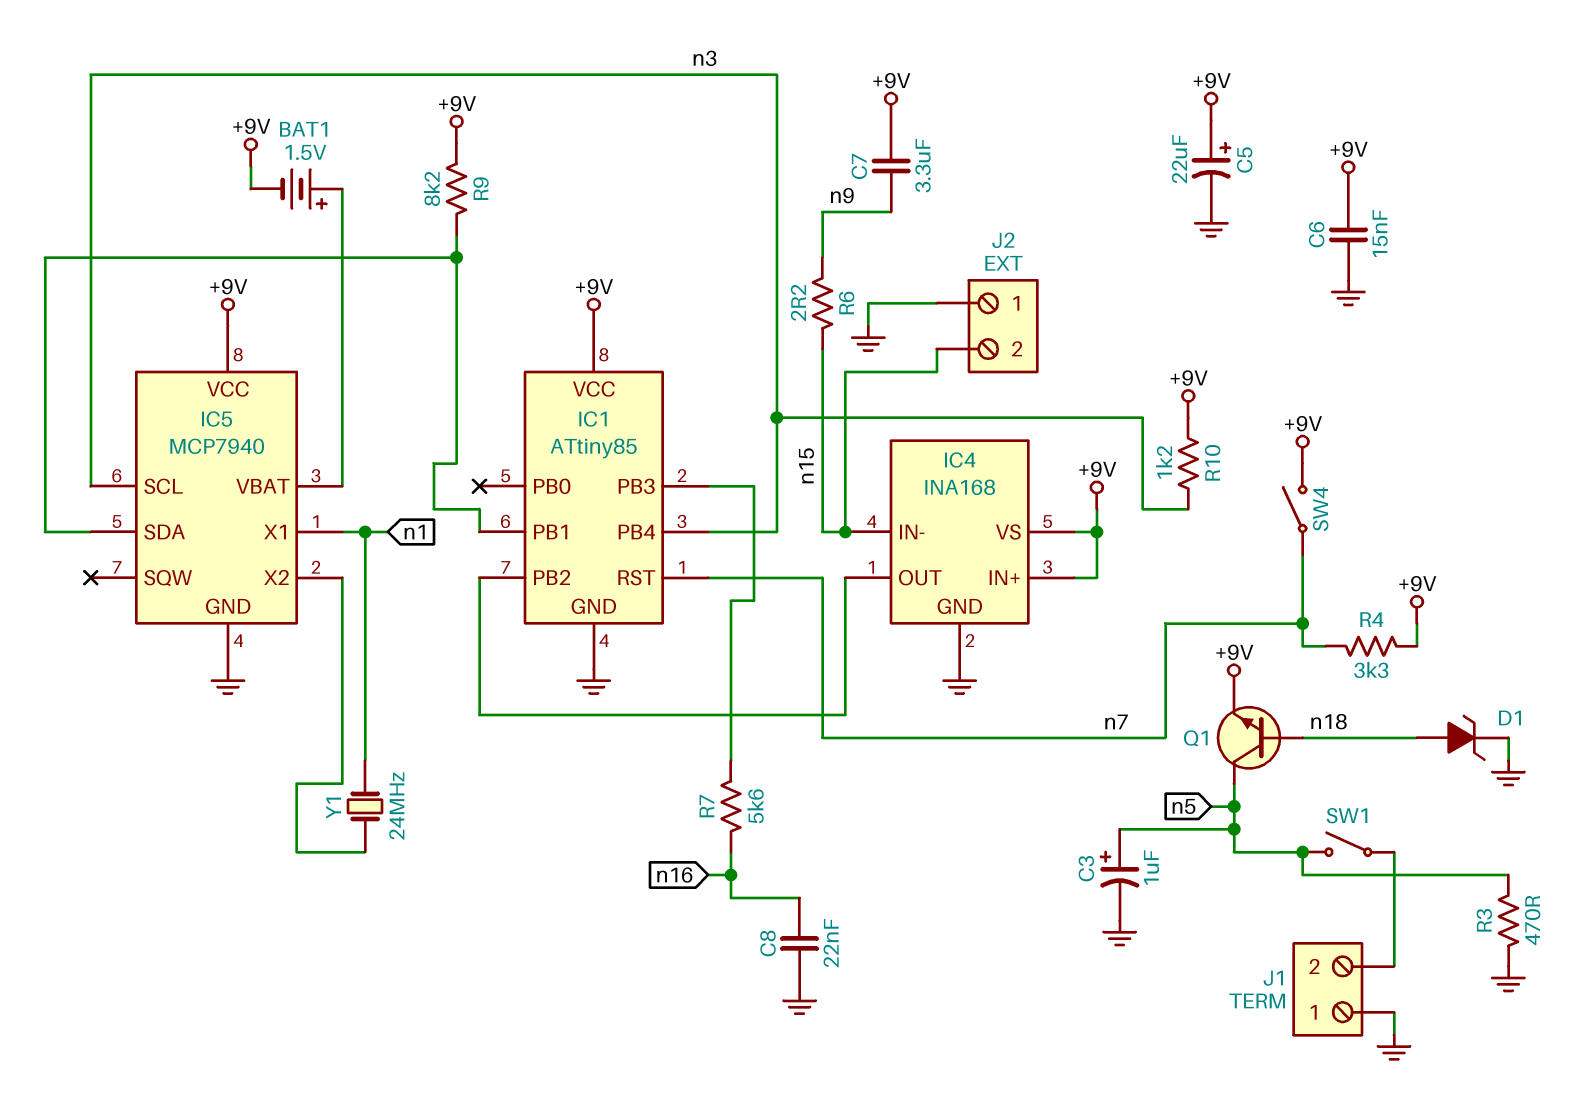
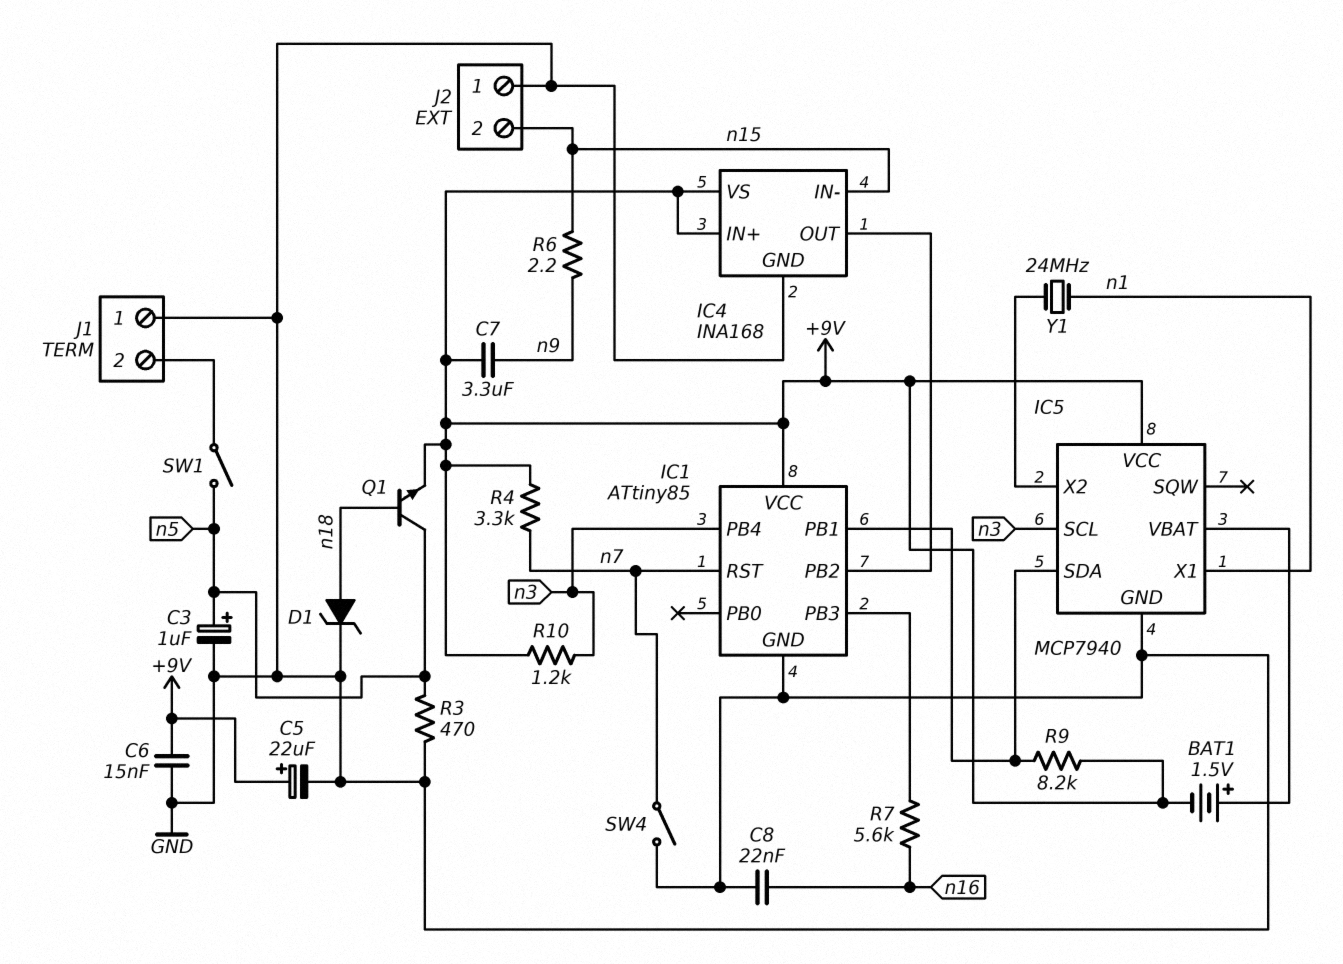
SW4: switch (+9V, n7) -> switch (GND, n7)

